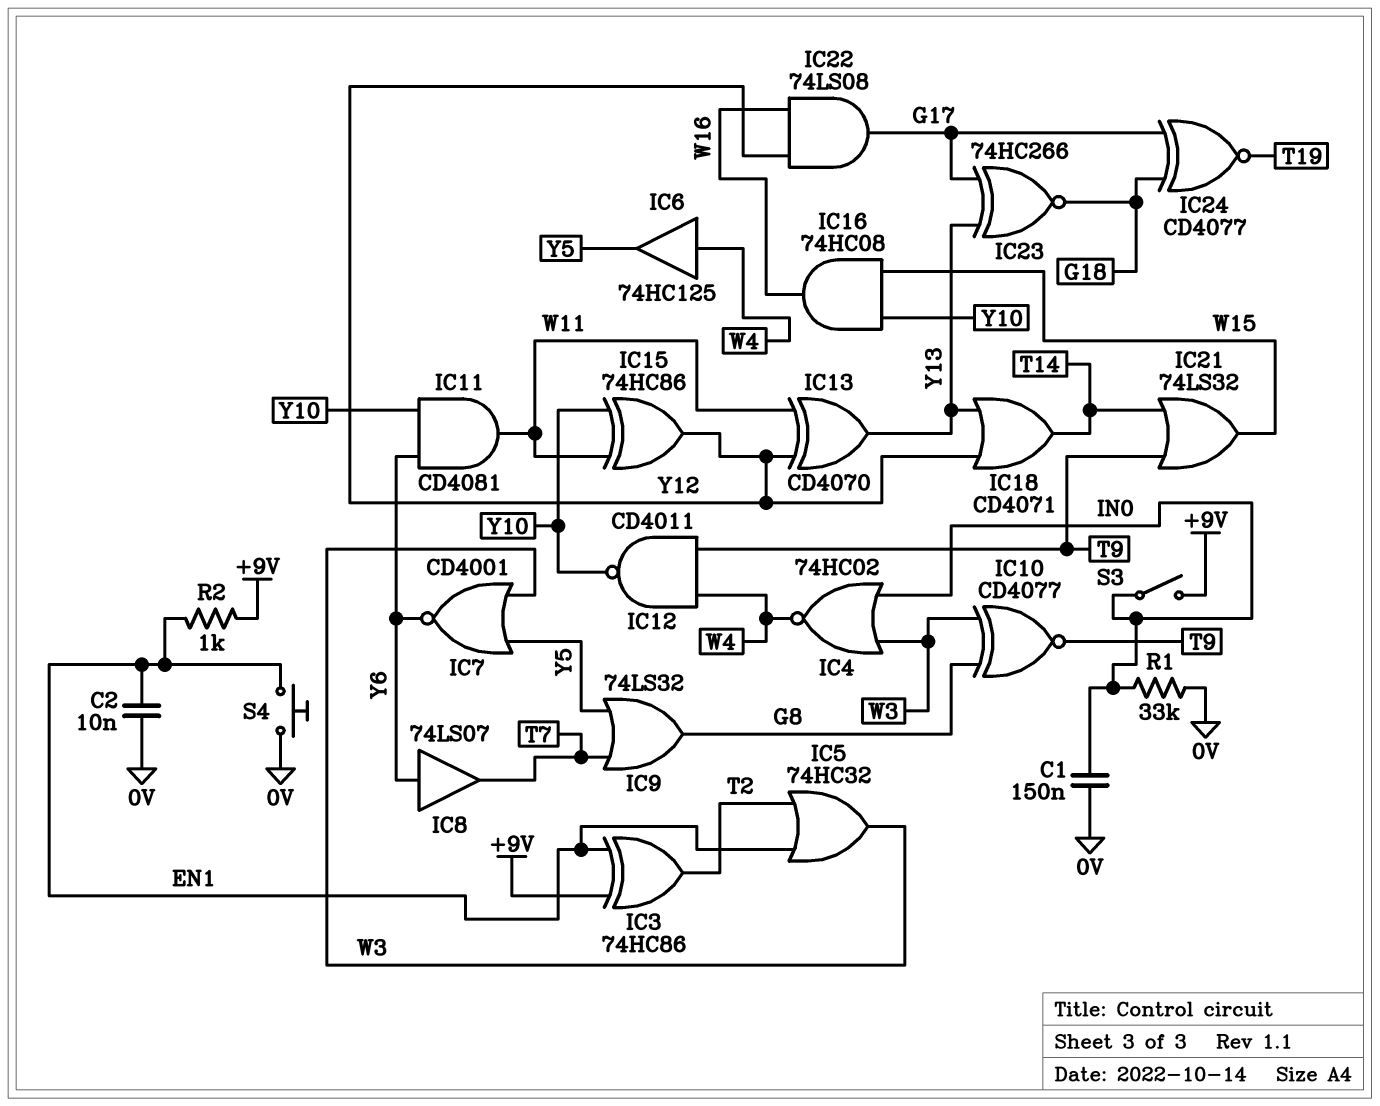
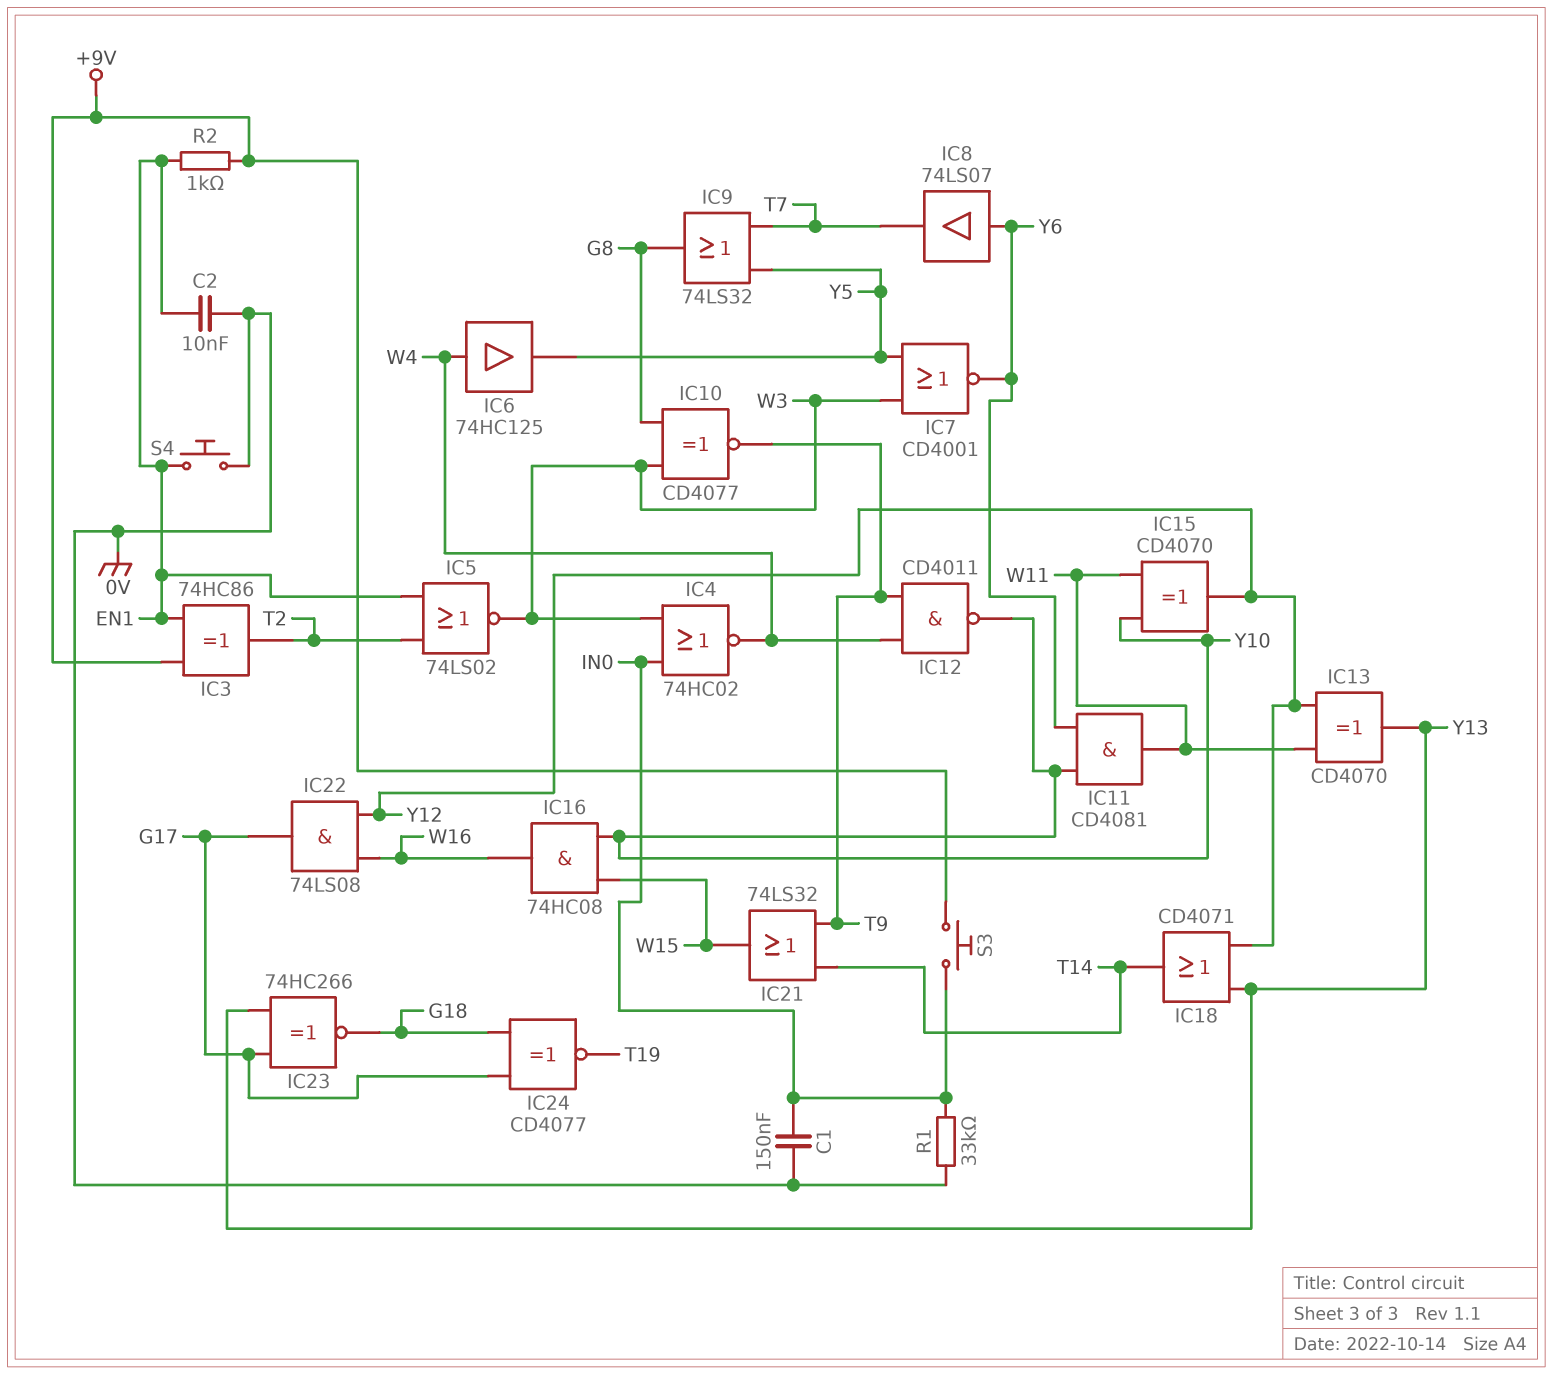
IC5: OR 74HC32 (in EN1, in T2, out W3) -> NOR 74LS02 (in EN1, in T2, out W3)
IC15: XOR 74HC86 (in W11, in Y10, out Y12) -> XOR CD4070 (in W11, in Y10, out Y12)
S3: switch (+9V, IN0) -> button (+9V, IN0)

